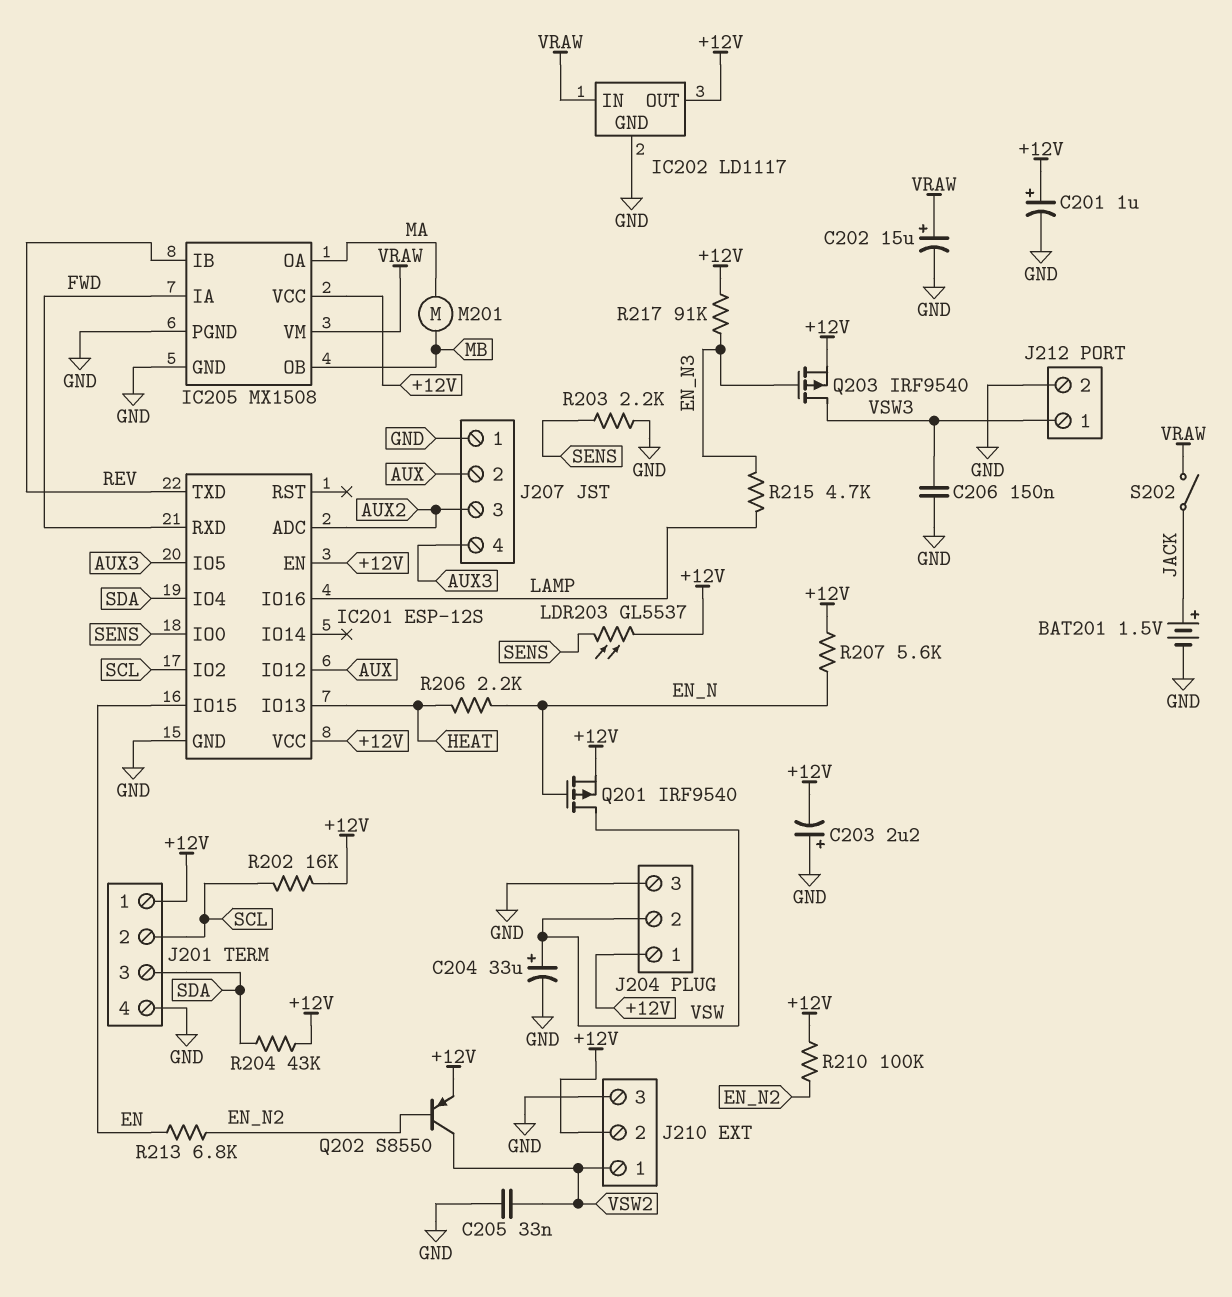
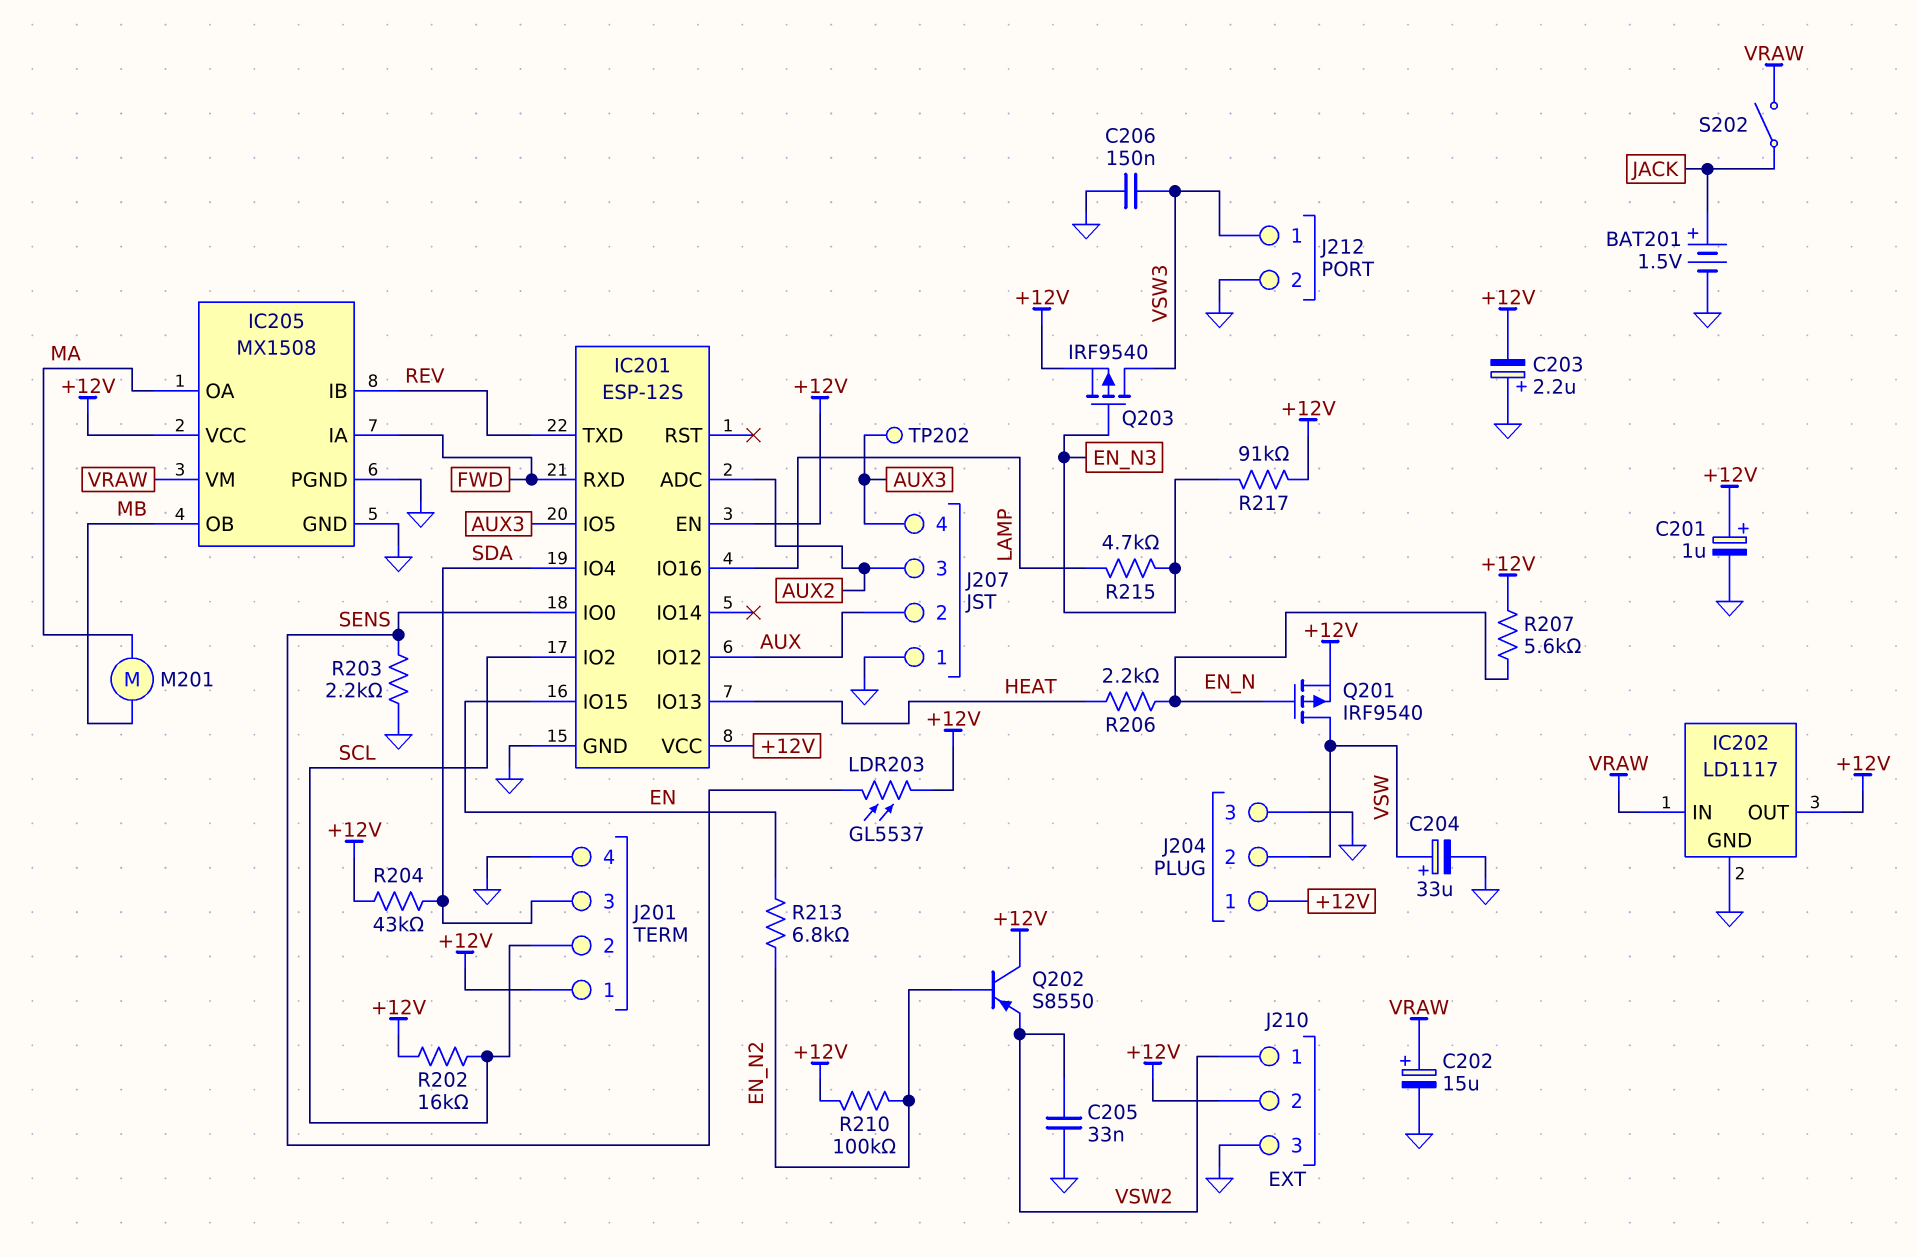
Q202: PNP S8550 (B EN_N2, C VSW2, E +12V) -> PNP S8550 (B EN_N2, C +12V, E VSW2)
TP202: none -> test point (AUX3)

